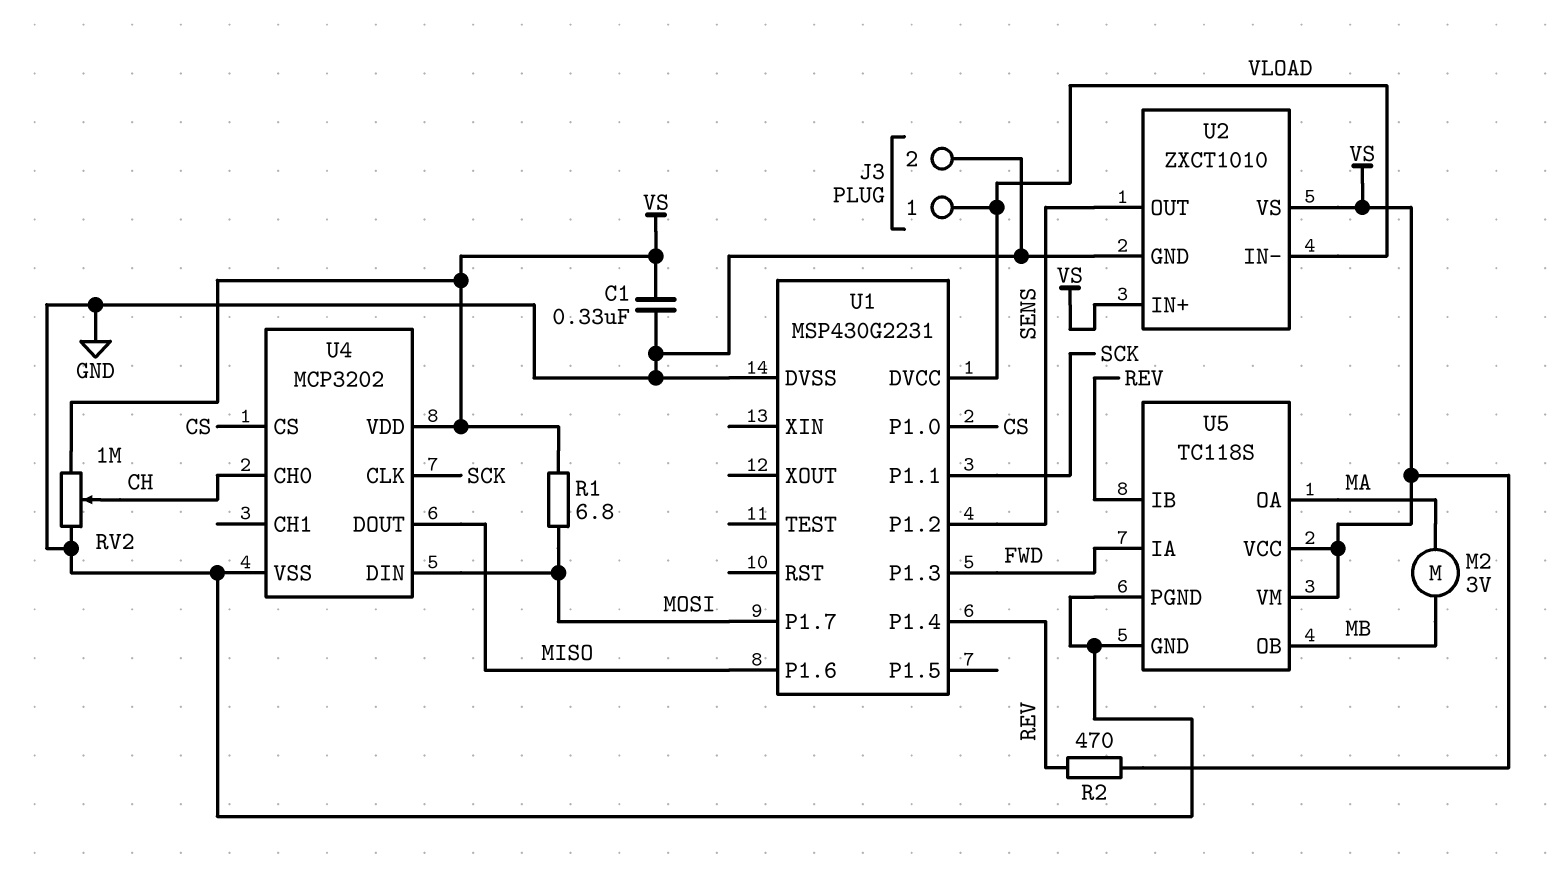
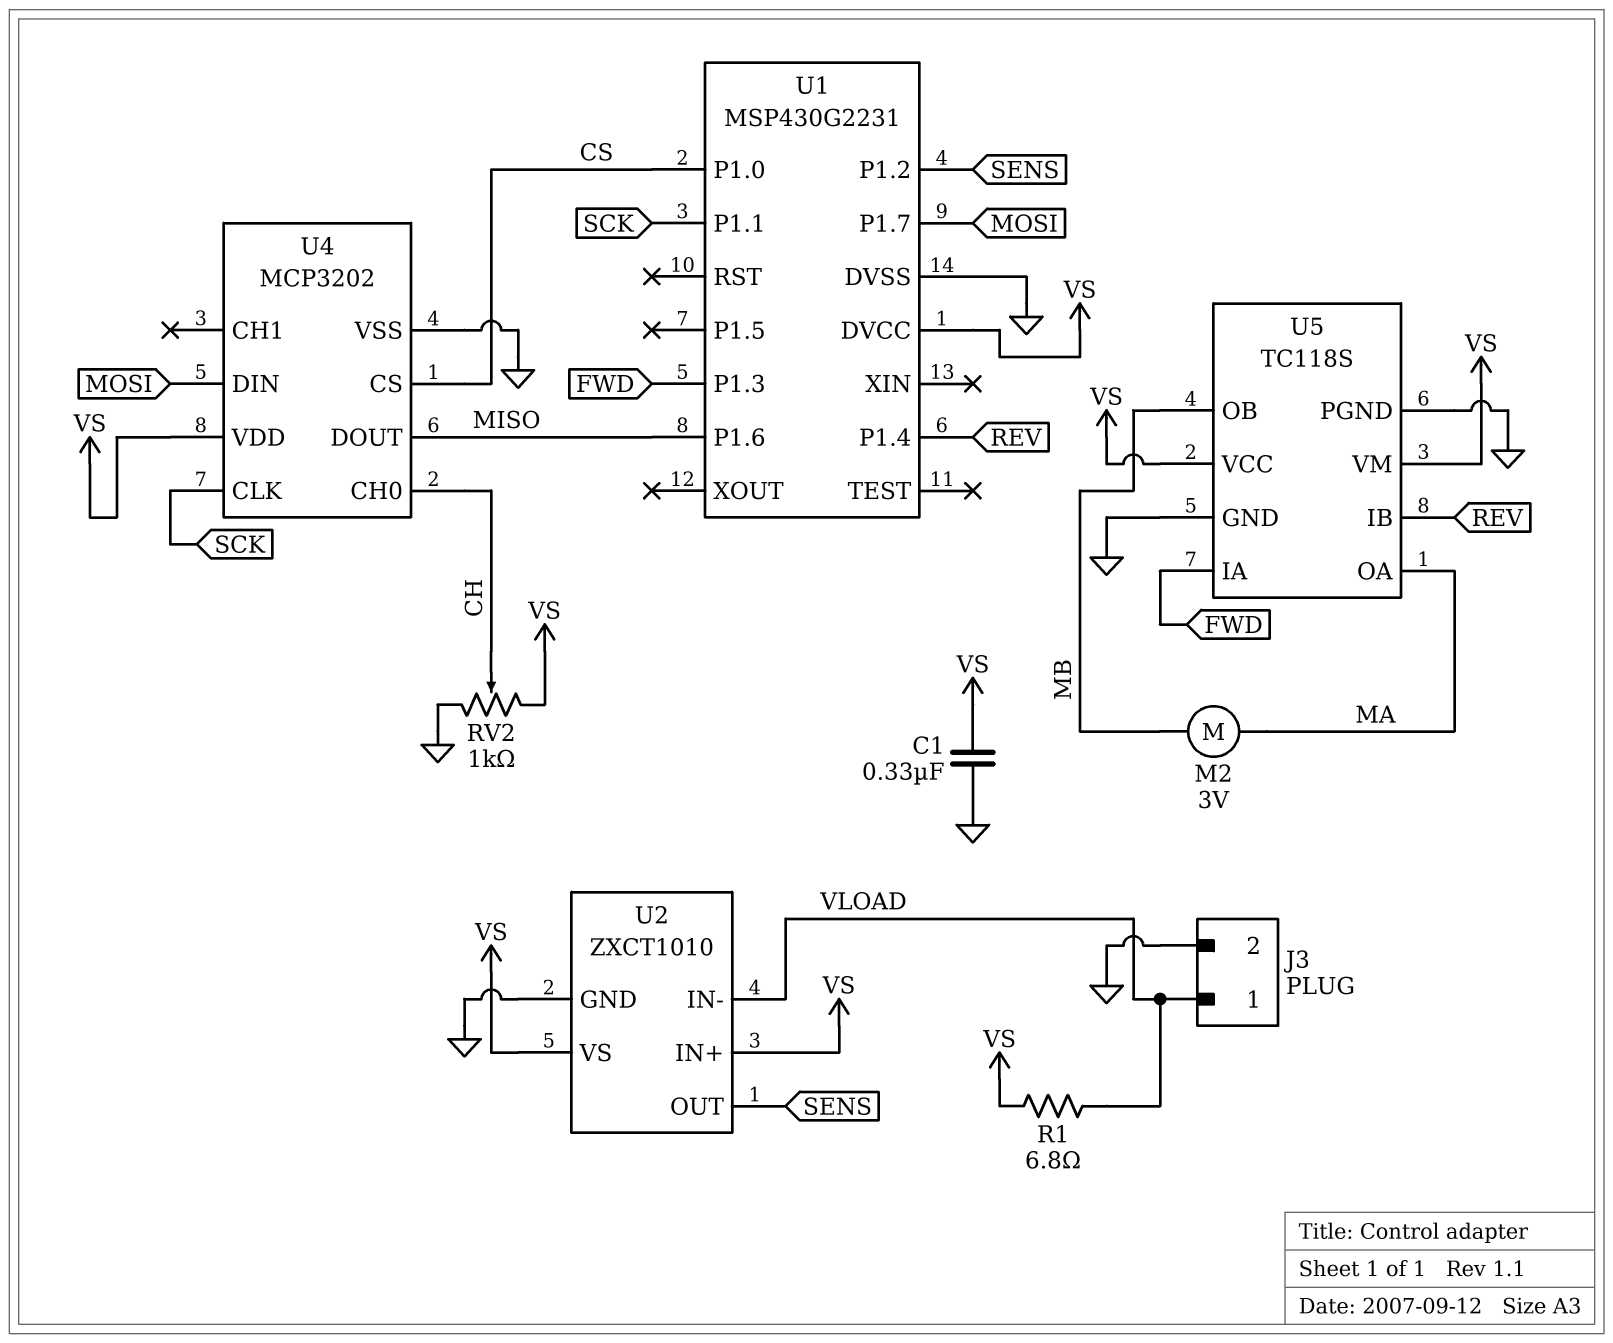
R1: 6.8 (MOSI, VS) -> 6.8 (VLOAD, VS)
R2: 470 (REV, VS) -> none
RV2: 1M (GND, VS, wiper CH) -> 1k (GND, VS, wiper CH)
U1 pin DVCC: VLOAD -> VS

